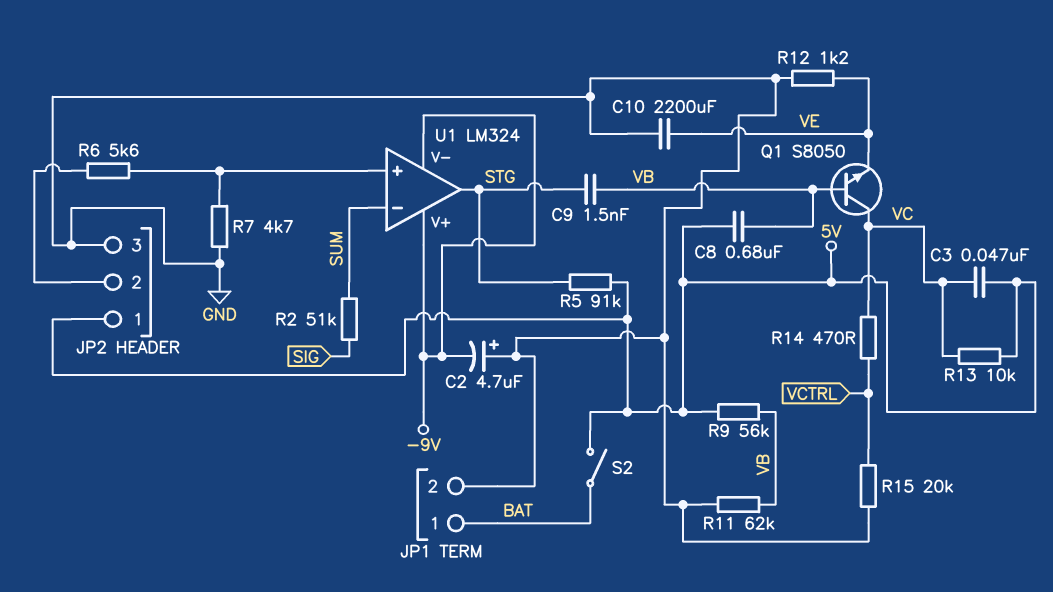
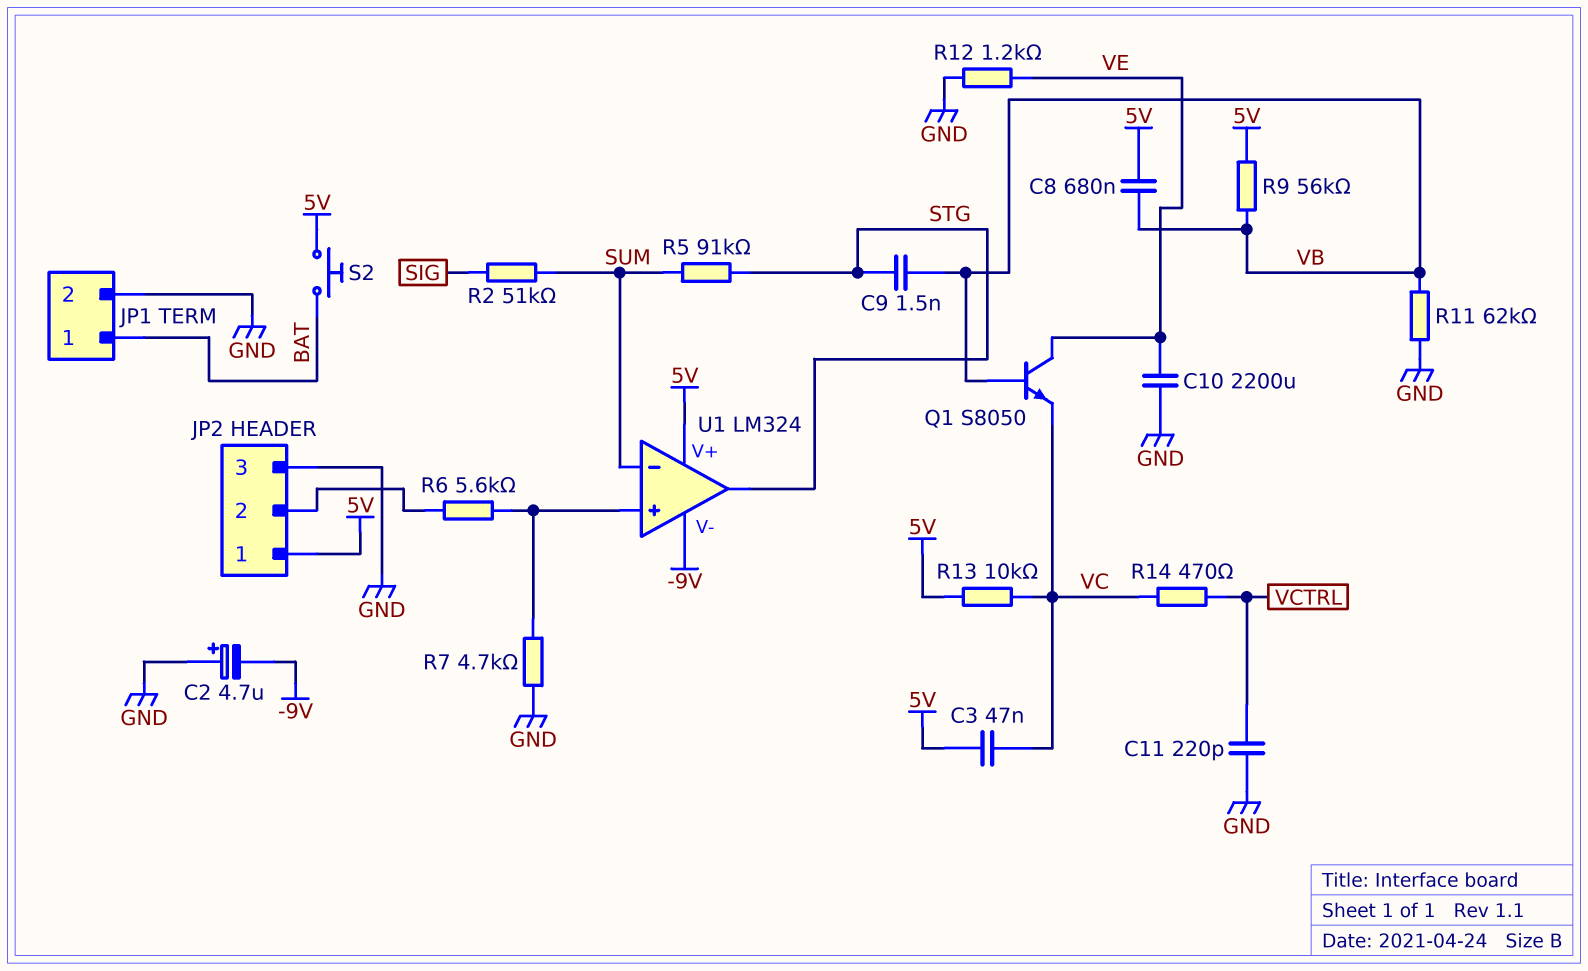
C11: none -> 220pF (GND, VCTRL)
Q1: NPN S8050 (B VB, C VC, E VE) -> NPN S8050 (B VB, C VE, E VC)
R5: 91k (5V, STG) -> 91k (STG, SUM)
R15: 20k (GND, VCTRL) -> none
S2: switch (5V, BAT) -> button (5V, BAT)
U1 pin V+: -9V -> 5V

